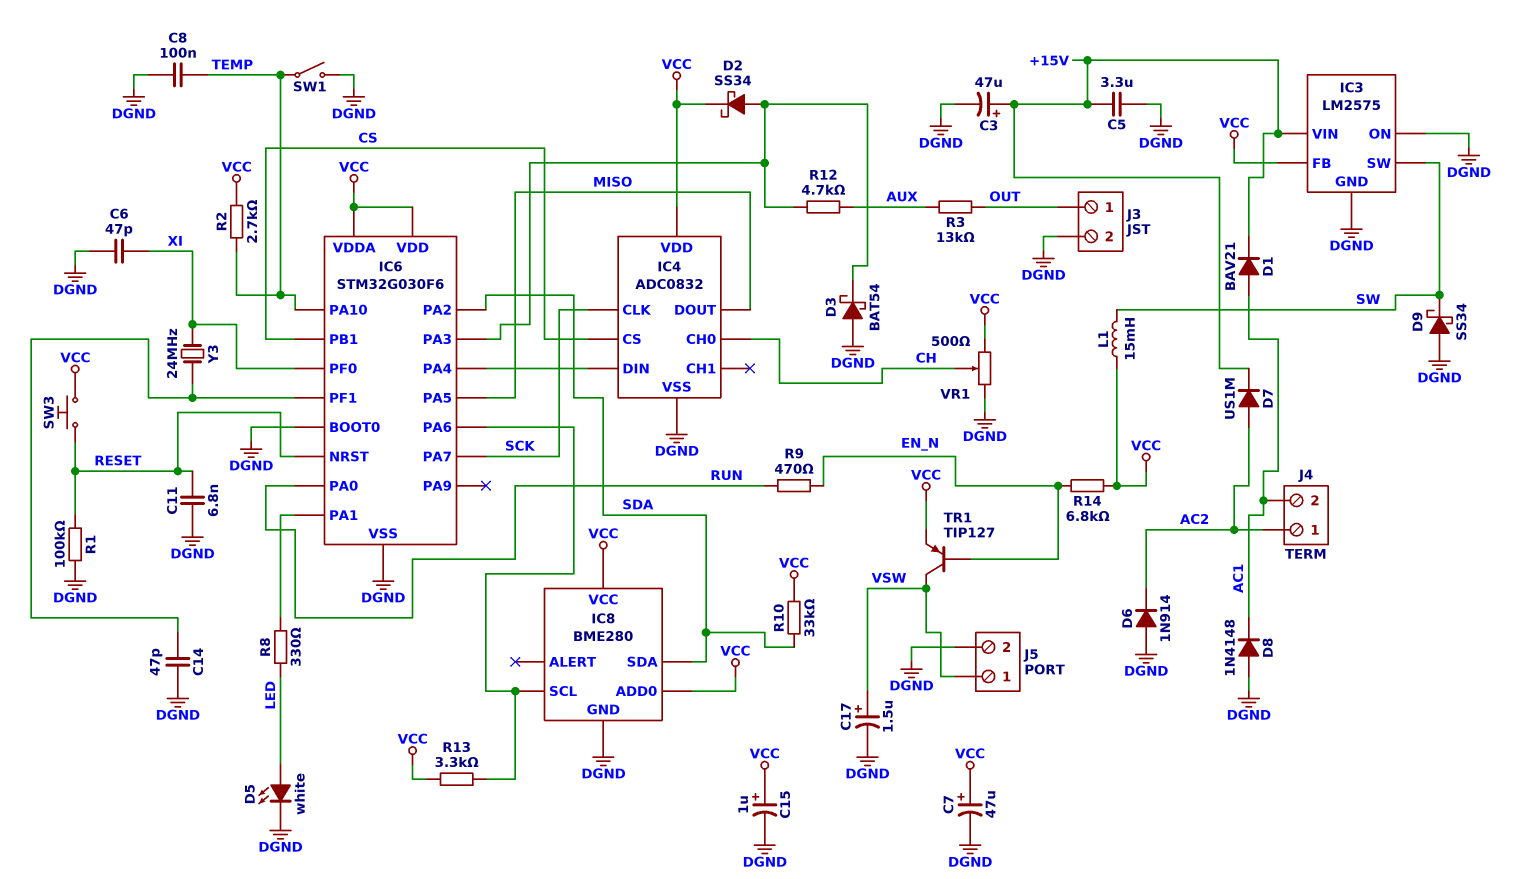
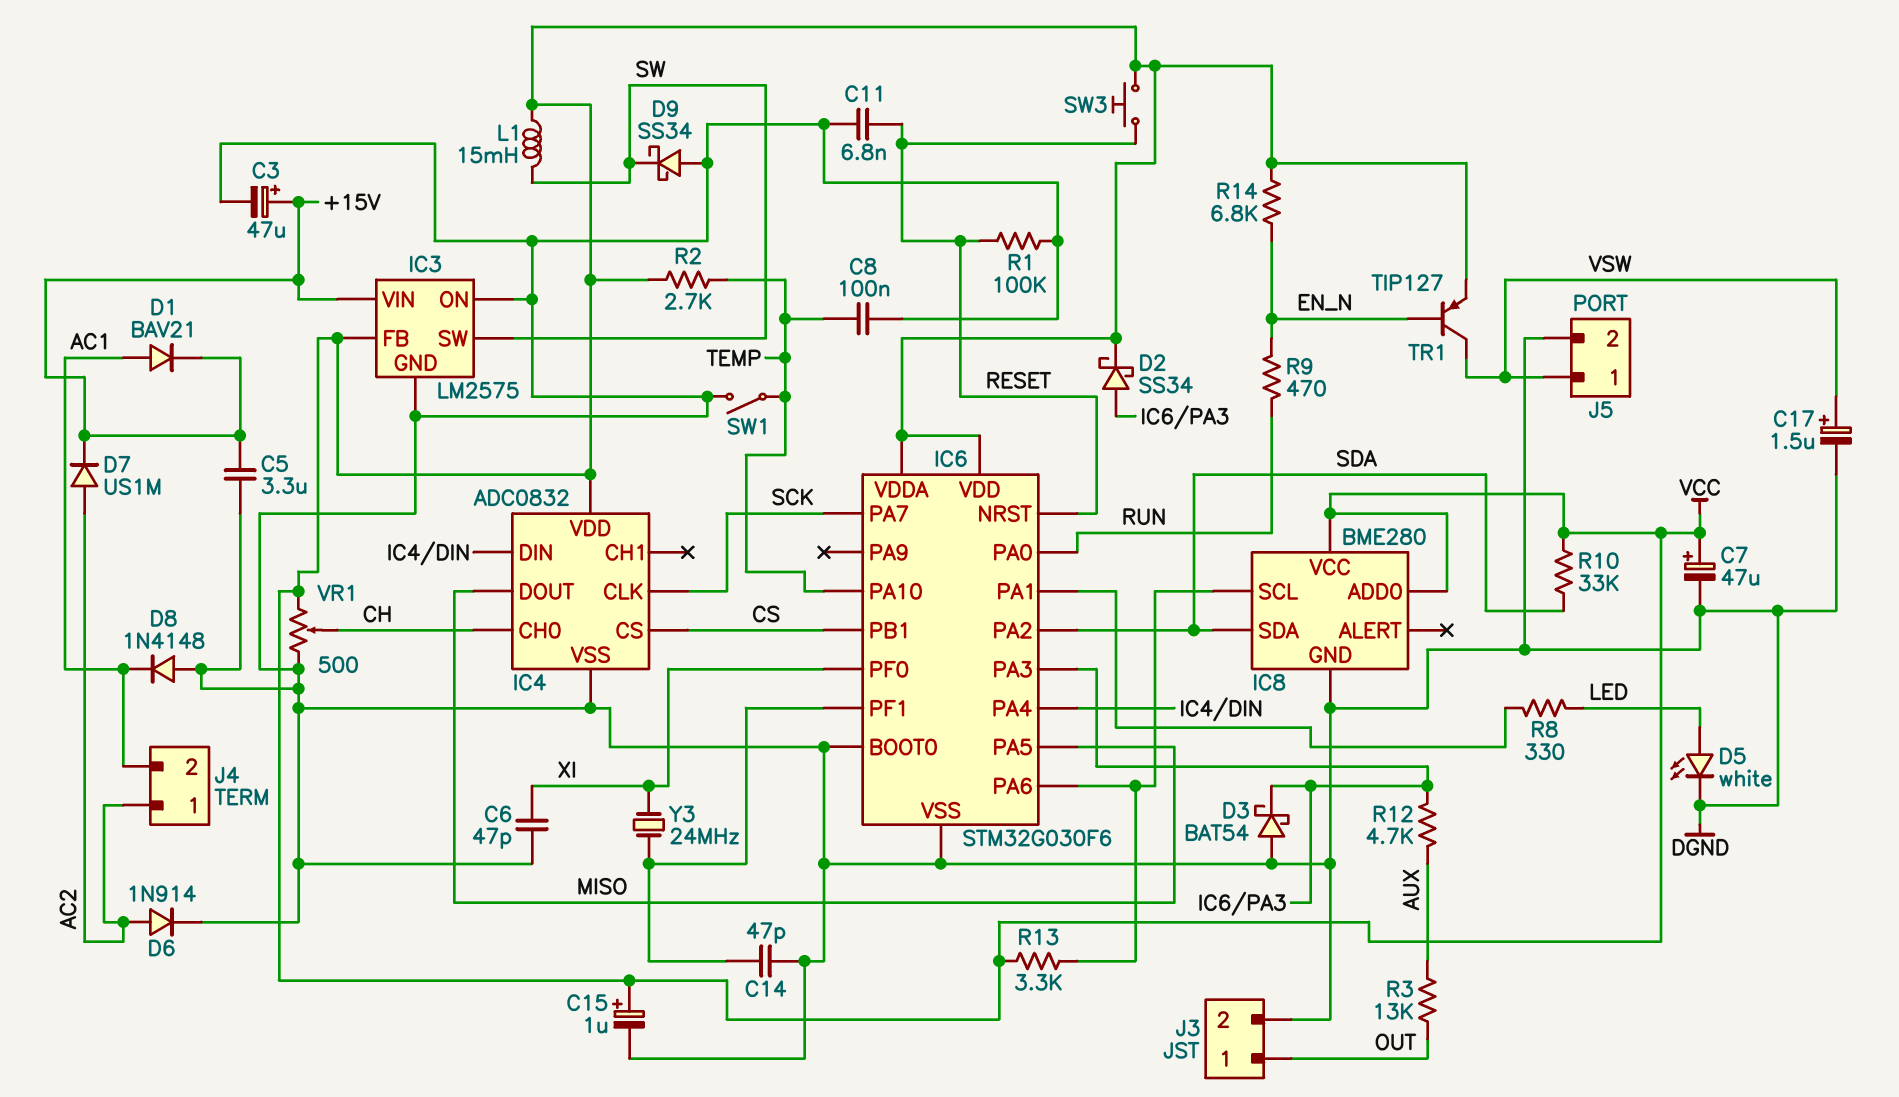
D6: diode 1N914 (A DGND, K AC2) -> diode 1N914 (A AC2, K DGND)

